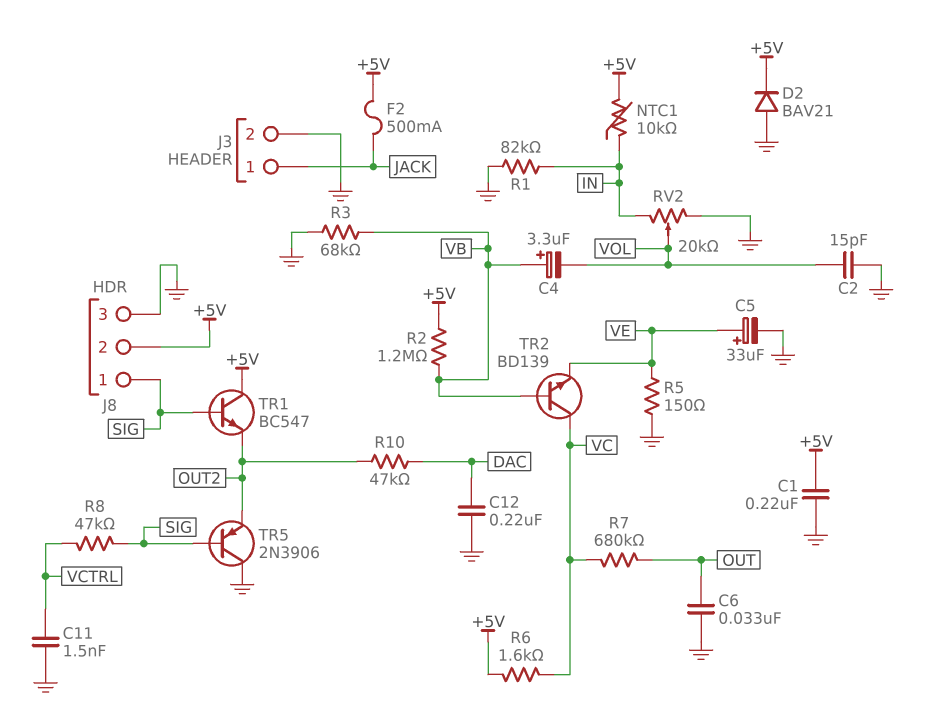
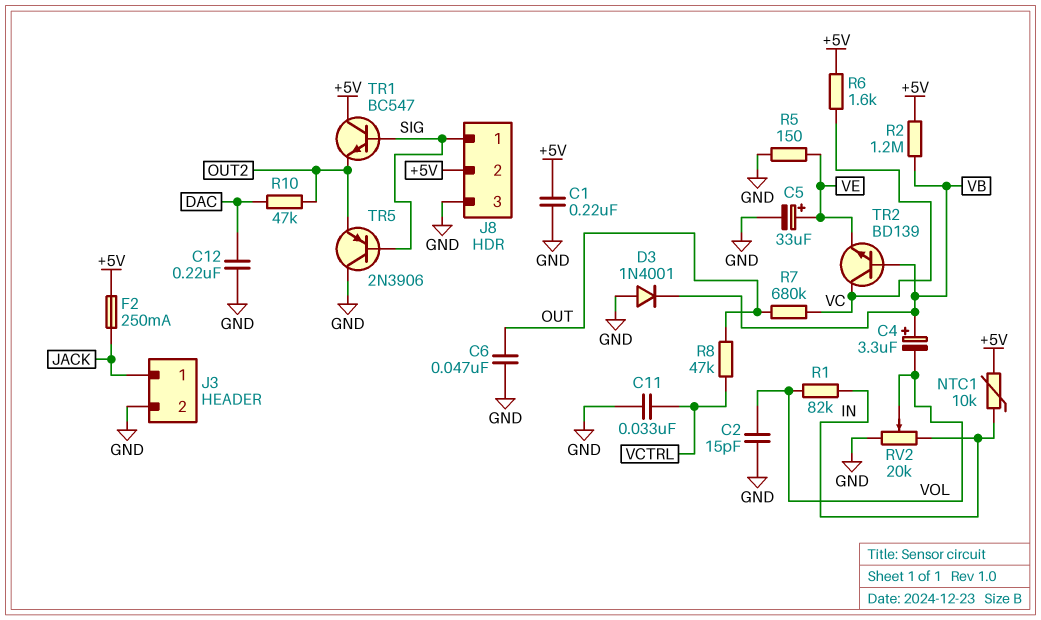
C6: 33nF (GND, OUT) -> 47nF (GND, OUT)
C11: 1.5nF (GND, VCTRL) -> 33nF (GND, VCTRL)
D2: diode BAV21 (A GND, K +5V) -> none
D3: none -> diode 1N4001 (A GND, K VB)
F2: 500mA (+5V, JACK) -> 250mA (+5V, JACK)
R1: 82k (GND, IN) -> 82k (IN, VOL)
R3: 68k (GND, VB) -> none
R8: 47k (SIG, VCTRL) -> 47k (OUT, VCTRL)

